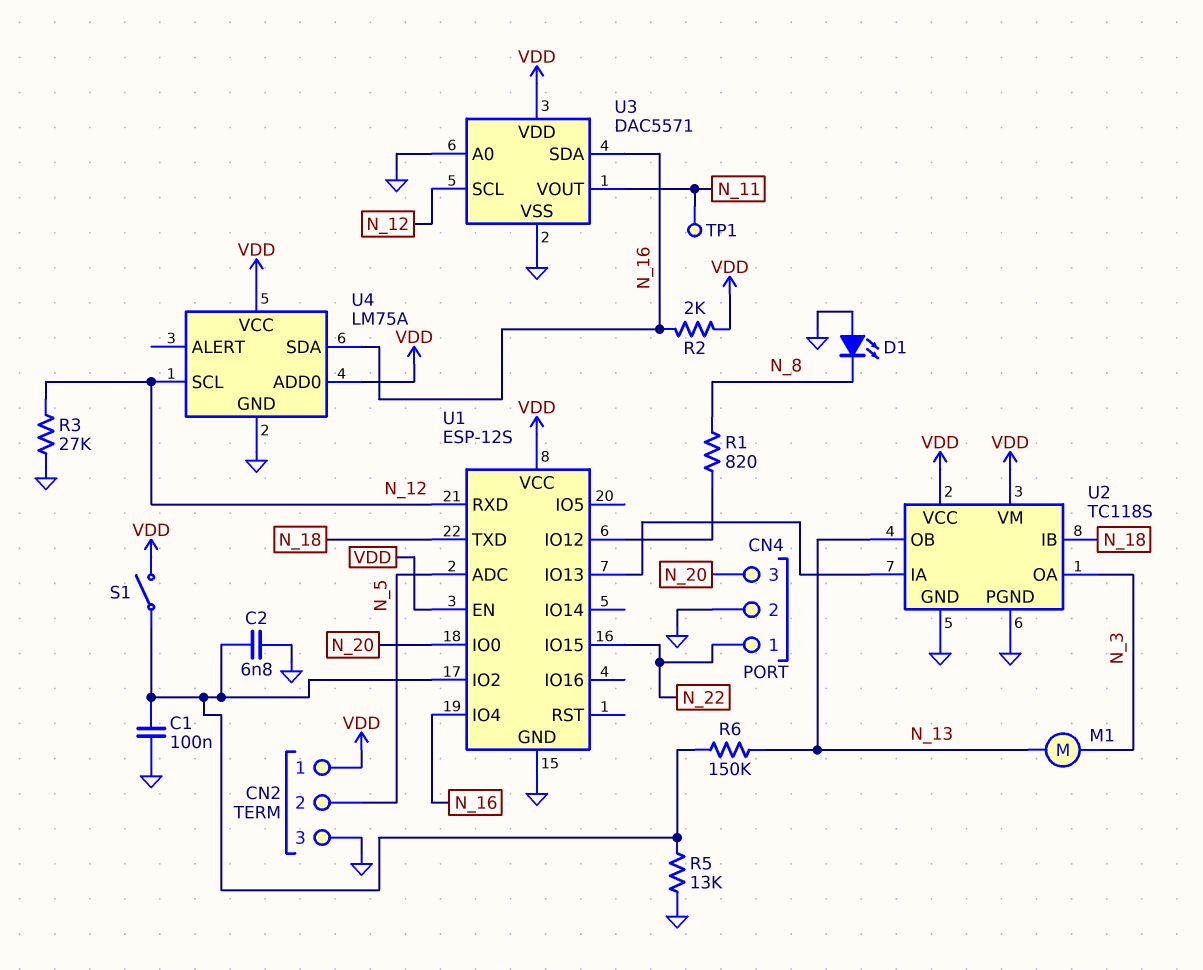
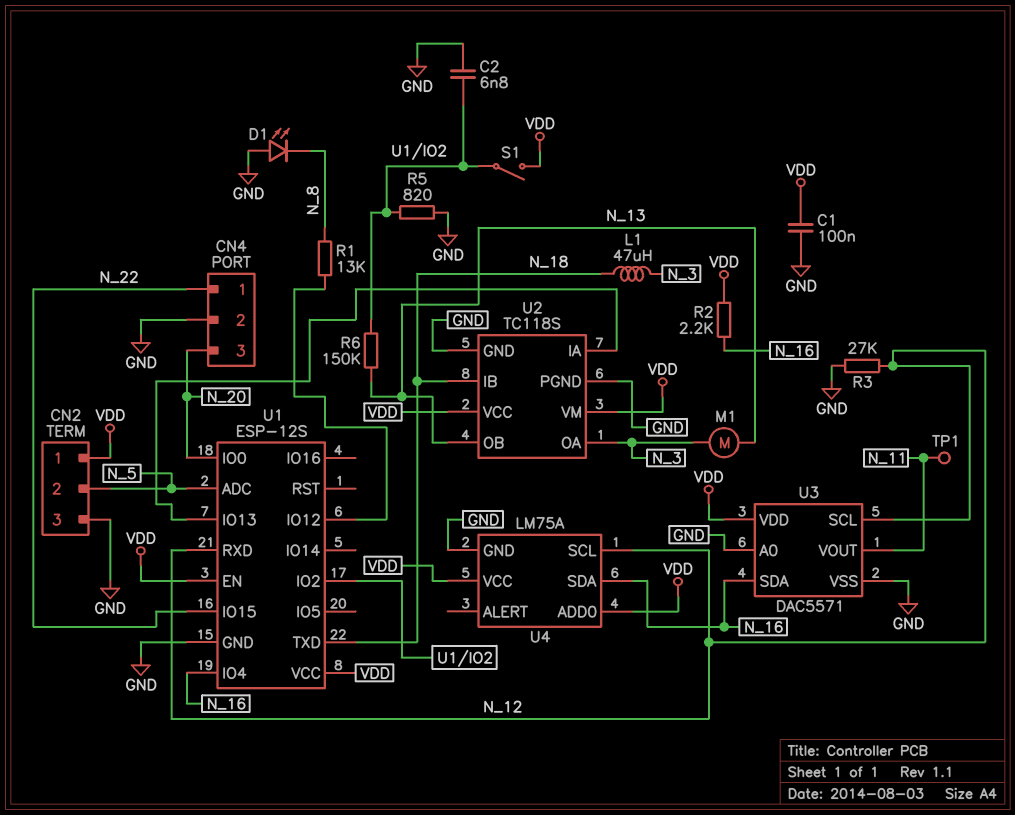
C1: 100nF (GND, U1/IO2) -> 100nF (GND, VDD)
L1: none -> 47uH (N_3, N_18)
R1: 820 (N_8, U1/IO12) -> 13k (N_8, U1/IO12)
R2: 2k (N_16, VDD) -> 2.2k (N_16, VDD)
R5: 13k (GND, U1/IO2) -> 820 (GND, U1/IO2)

